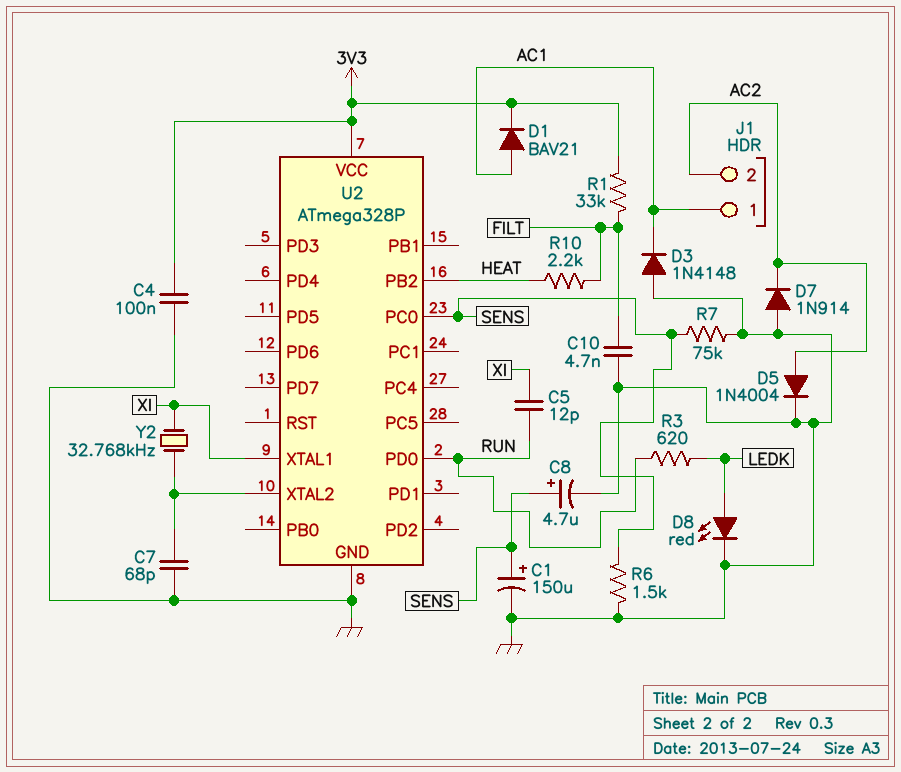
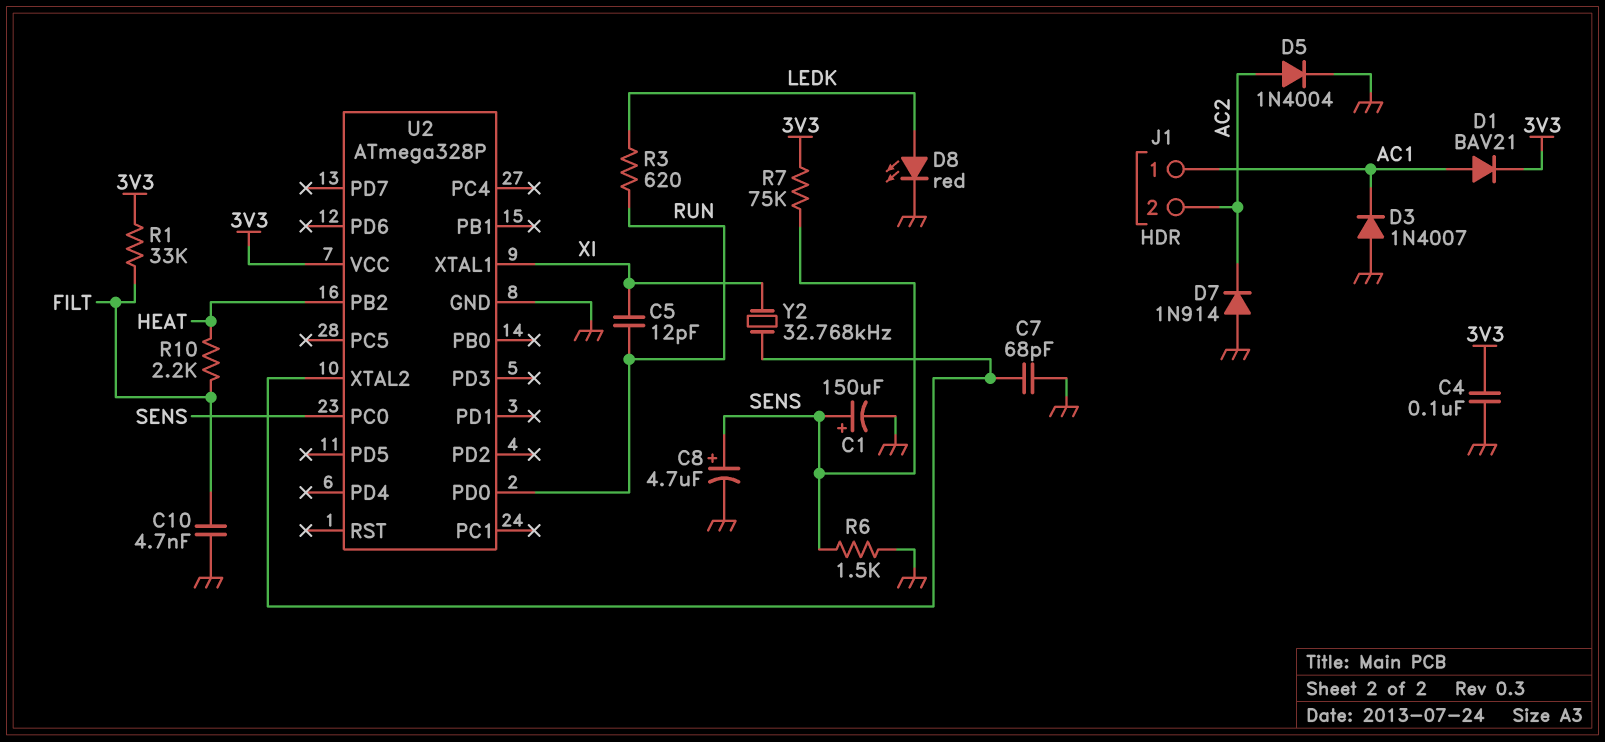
D3: diode 1N4148 (A GND, K AC1) -> diode 1N4007 (A GND, K AC1)
R7: 75k (GND, SENS) -> 75k (3V3, SENS)

